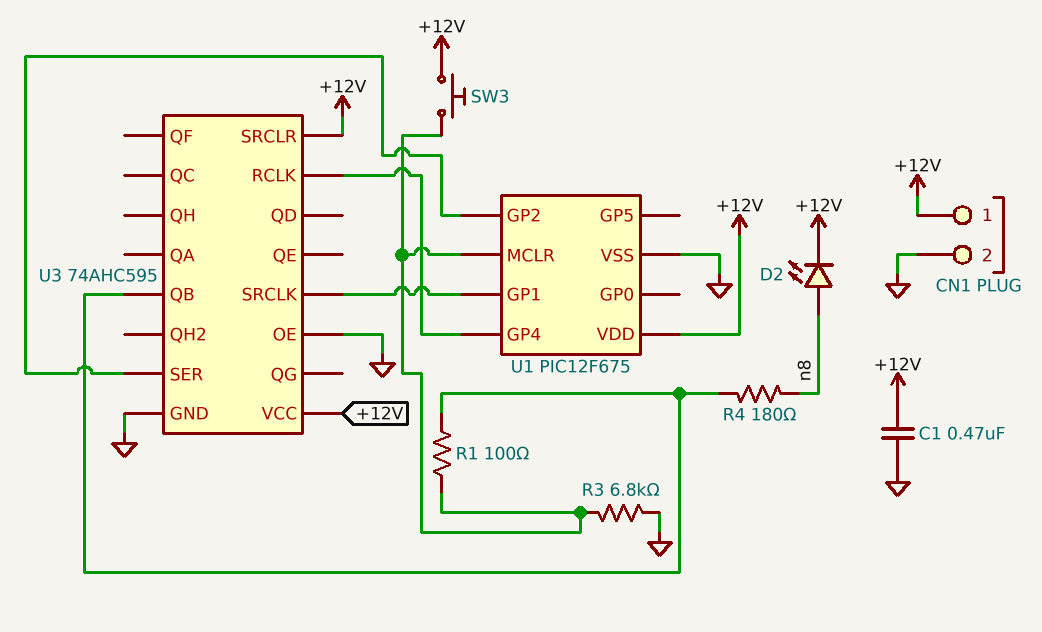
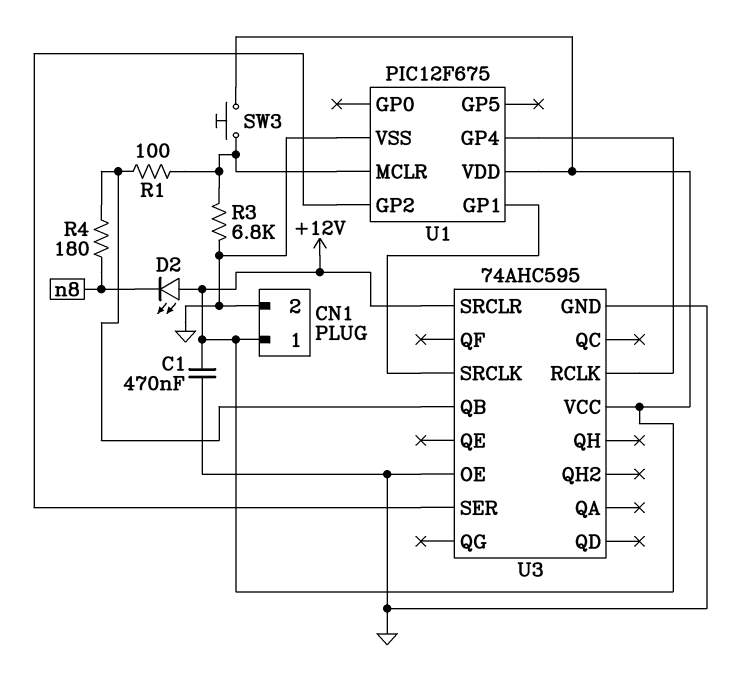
D2: LED (A n8, K +12V) -> LED (A +12V, K n8)

